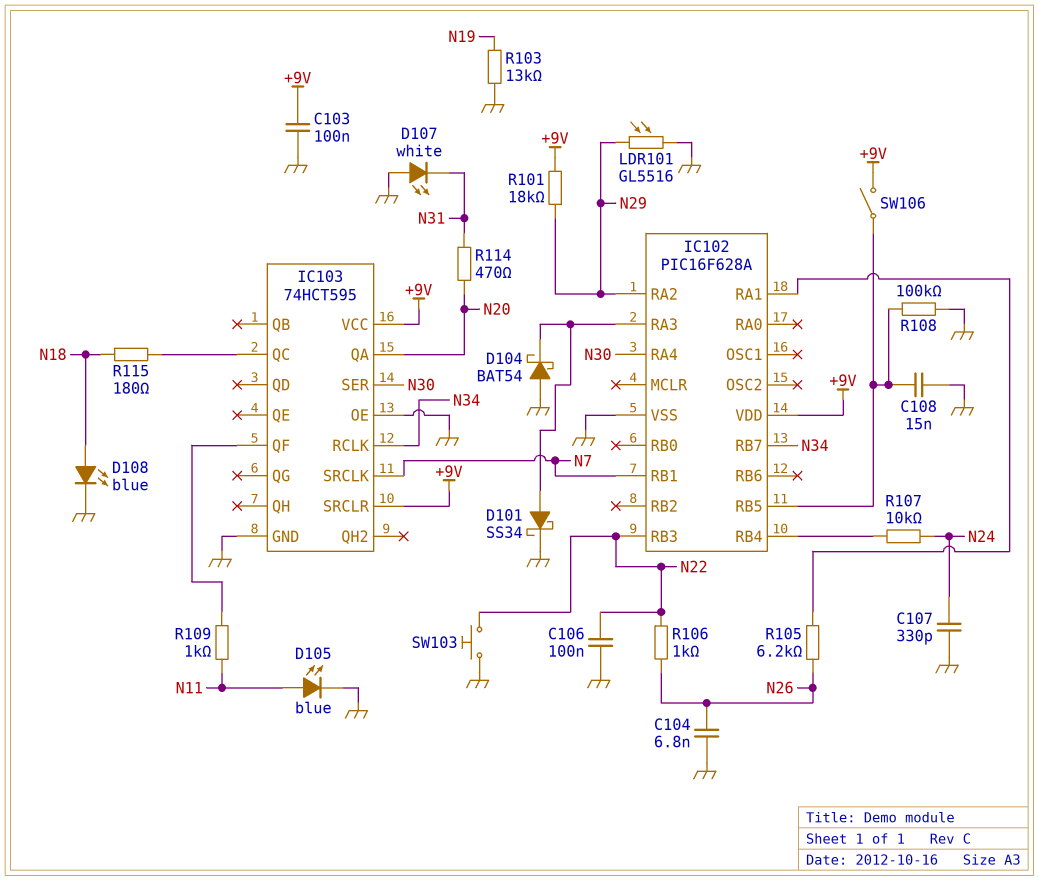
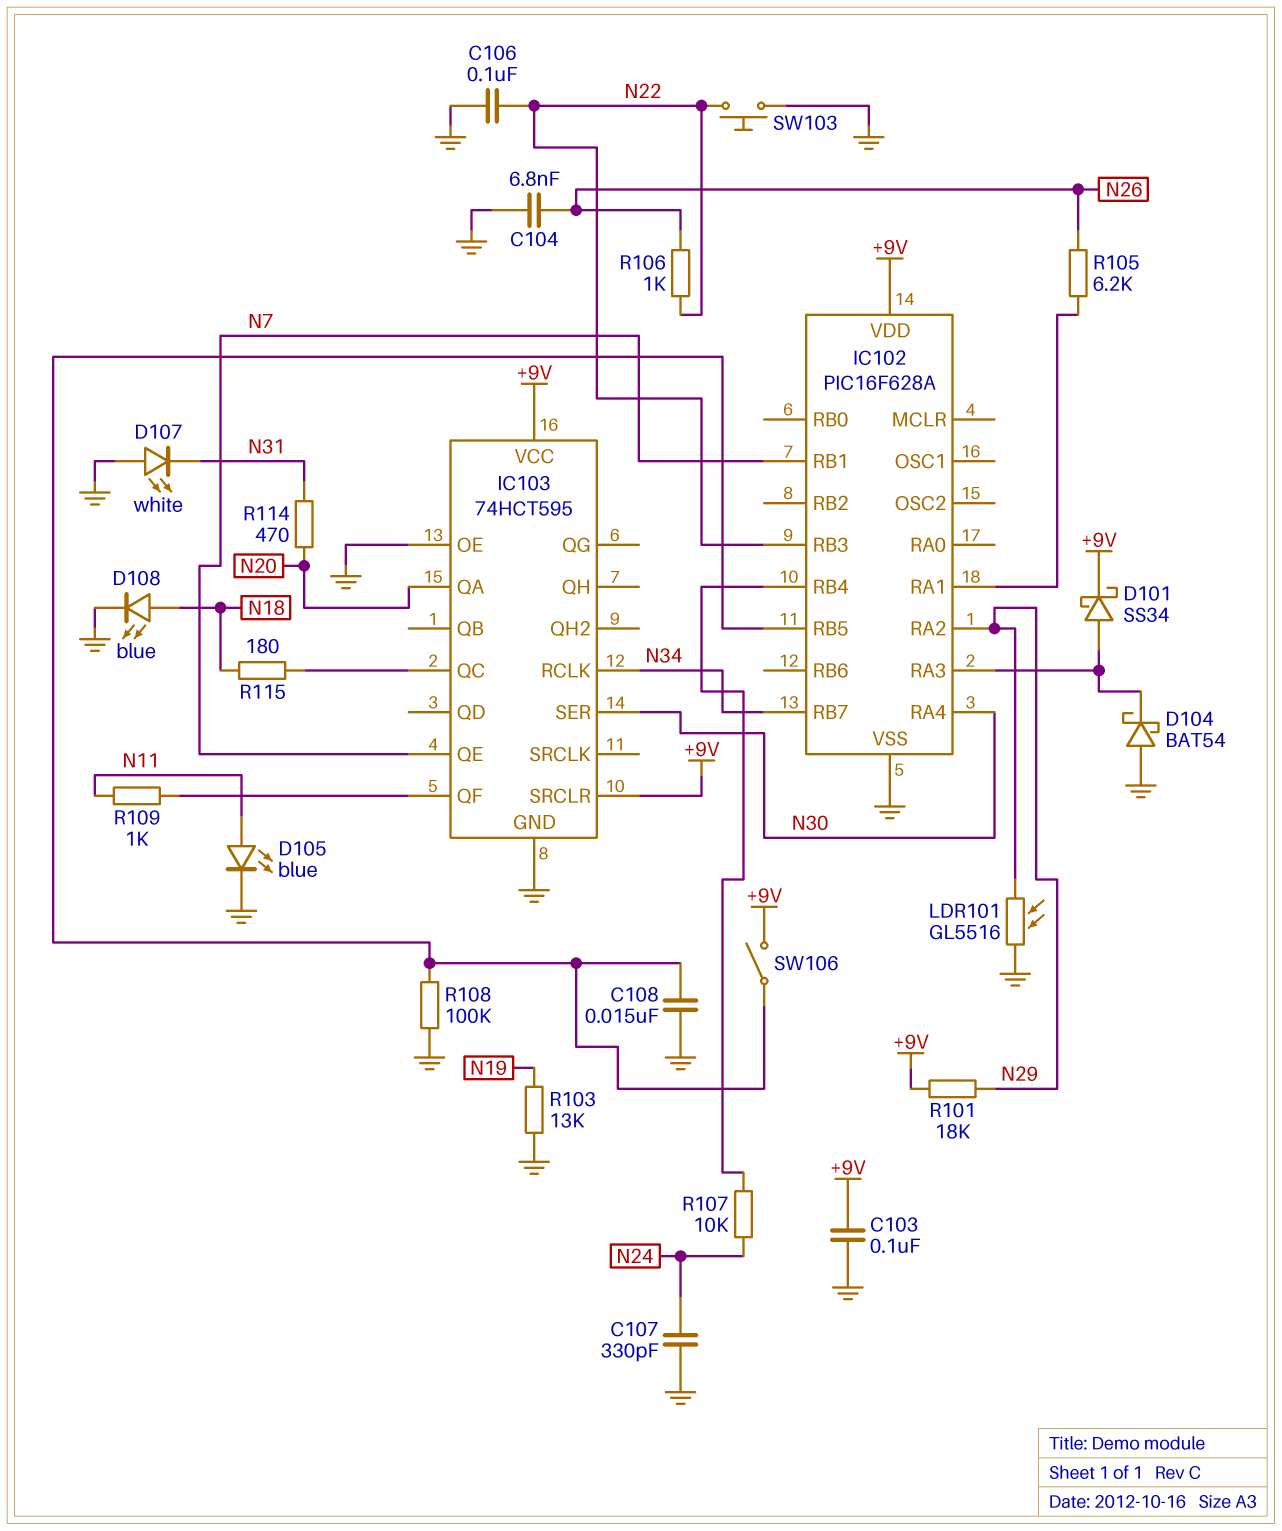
D101: schottky SS34 (A IC102/RA3, K GND) -> schottky SS34 (A IC102/RA3, K +9V)
IC103 pin QE: none -> N7
IC103 pin SRCLK: N7 -> none

